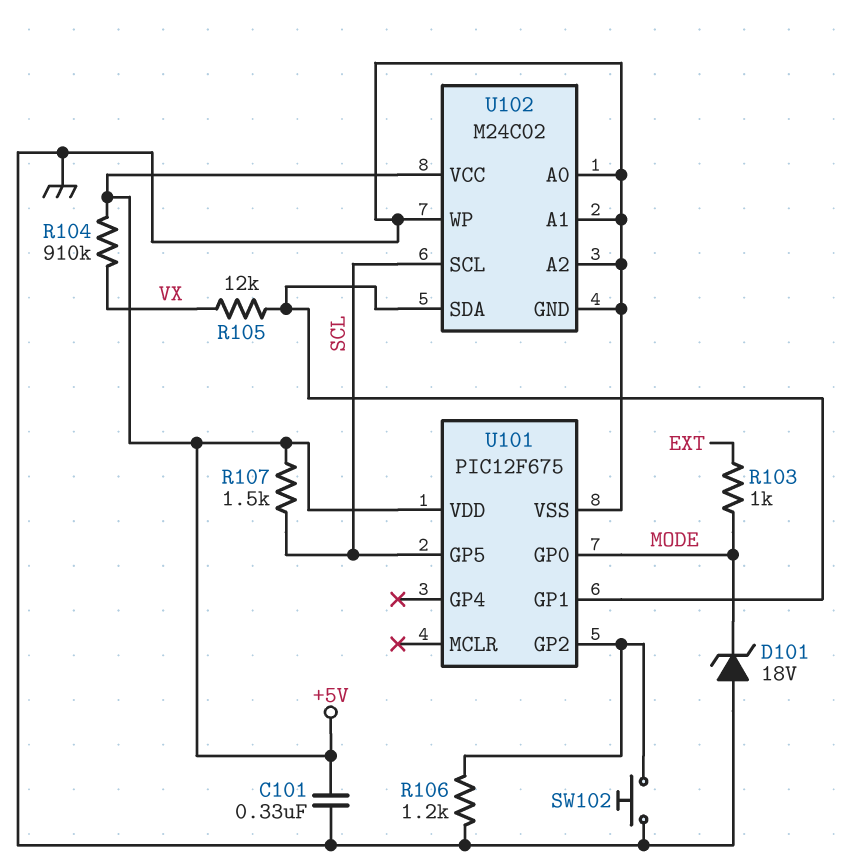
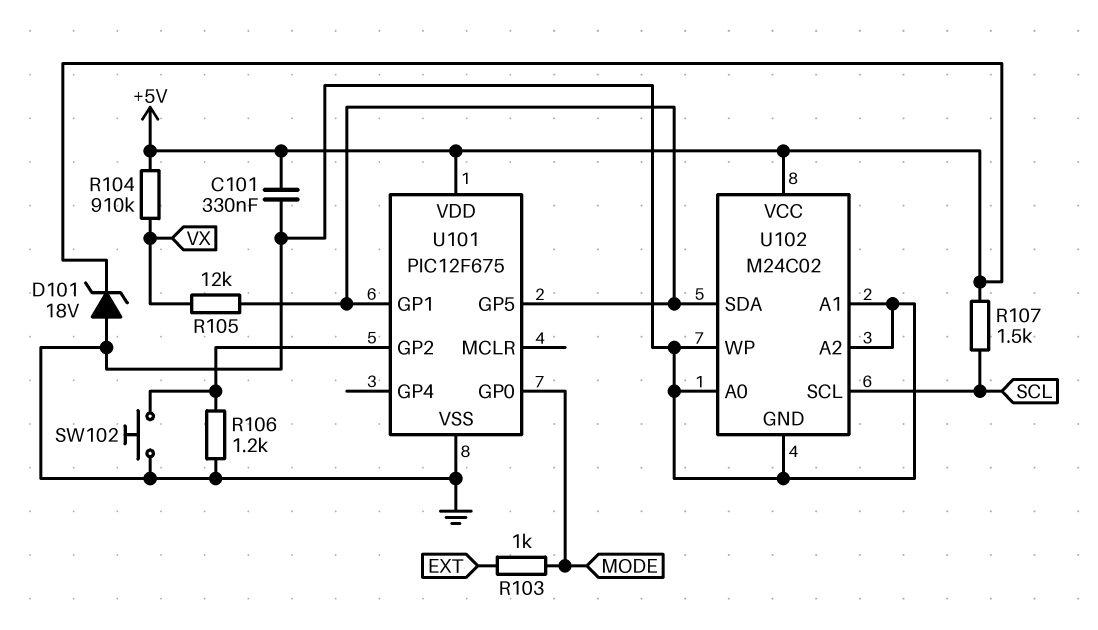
D101: zener 18V (A GND, K MODE) -> zener 18V (A GND, K +5V)
U101 pin GP5: SCL -> U101/GP1

